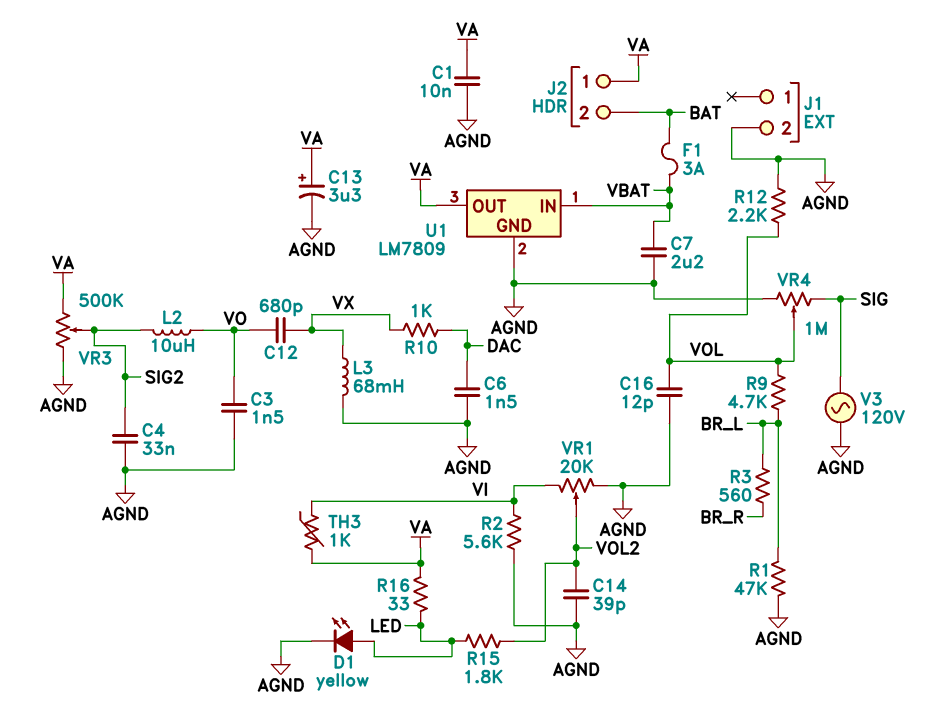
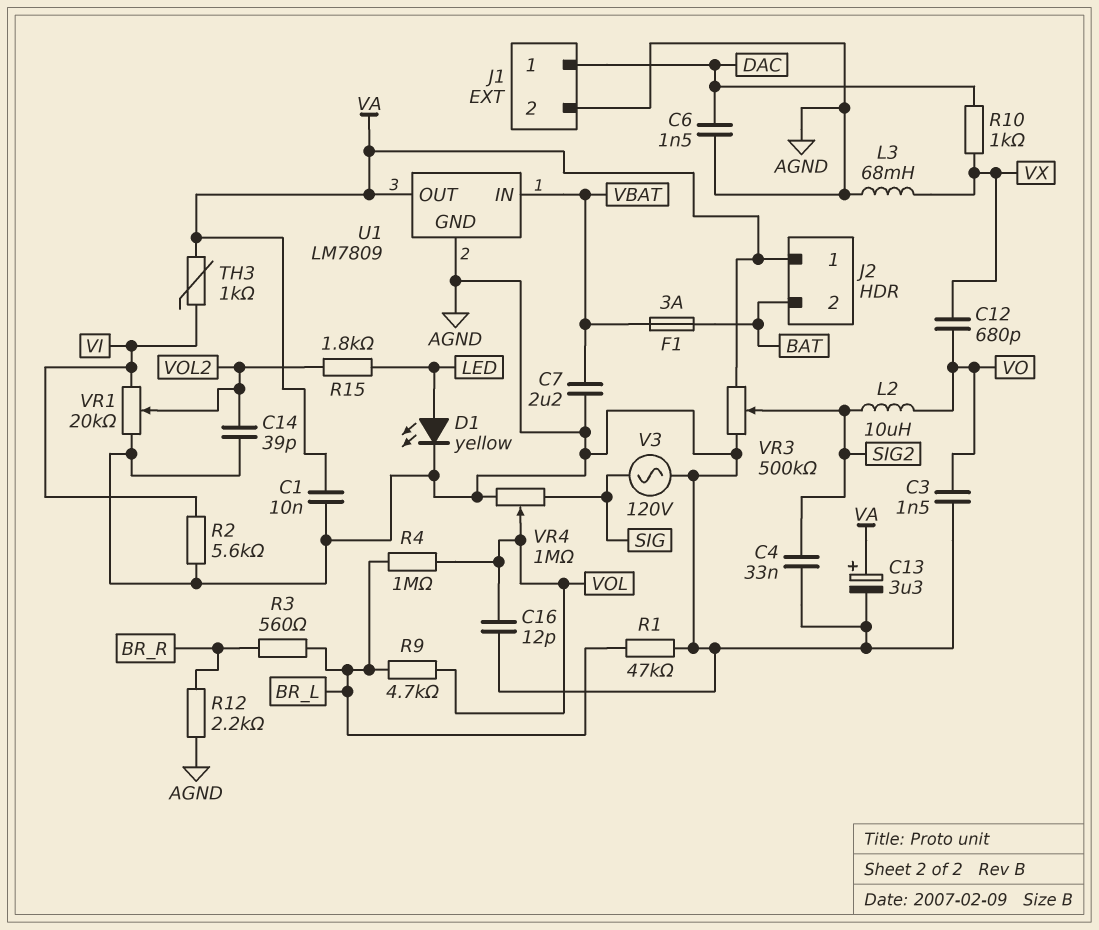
J1 pin 1: none -> DAC
R4: none -> 1M (BR_L, VOL)
R12: 2.2k (AGND, VOL) -> 2.2k (AGND, BR_R)
R16: 33 (LED, VA) -> none

